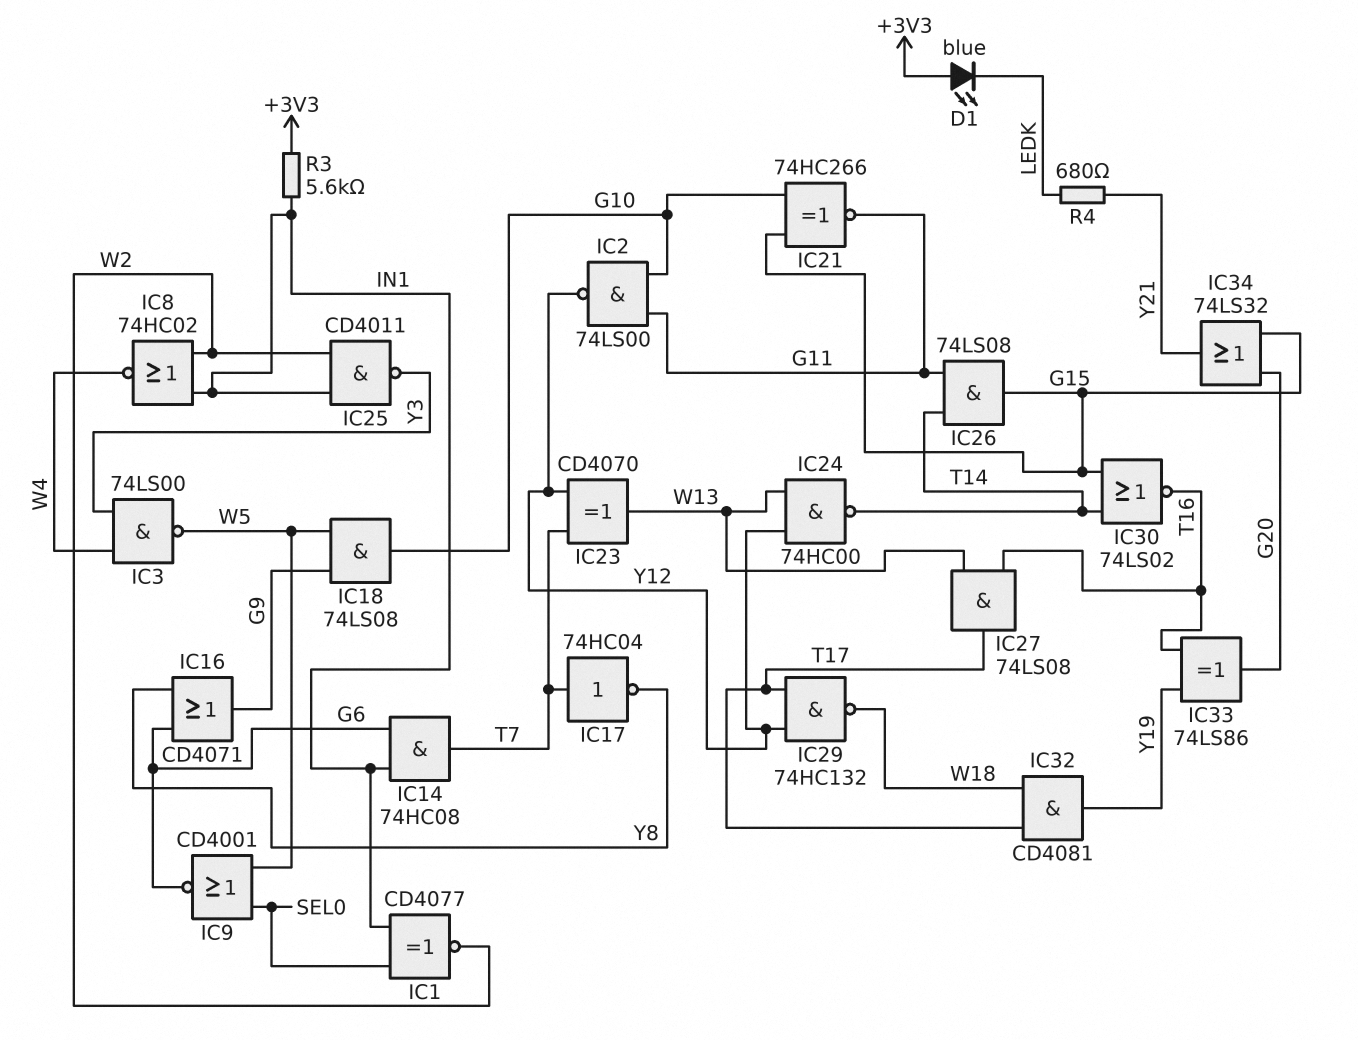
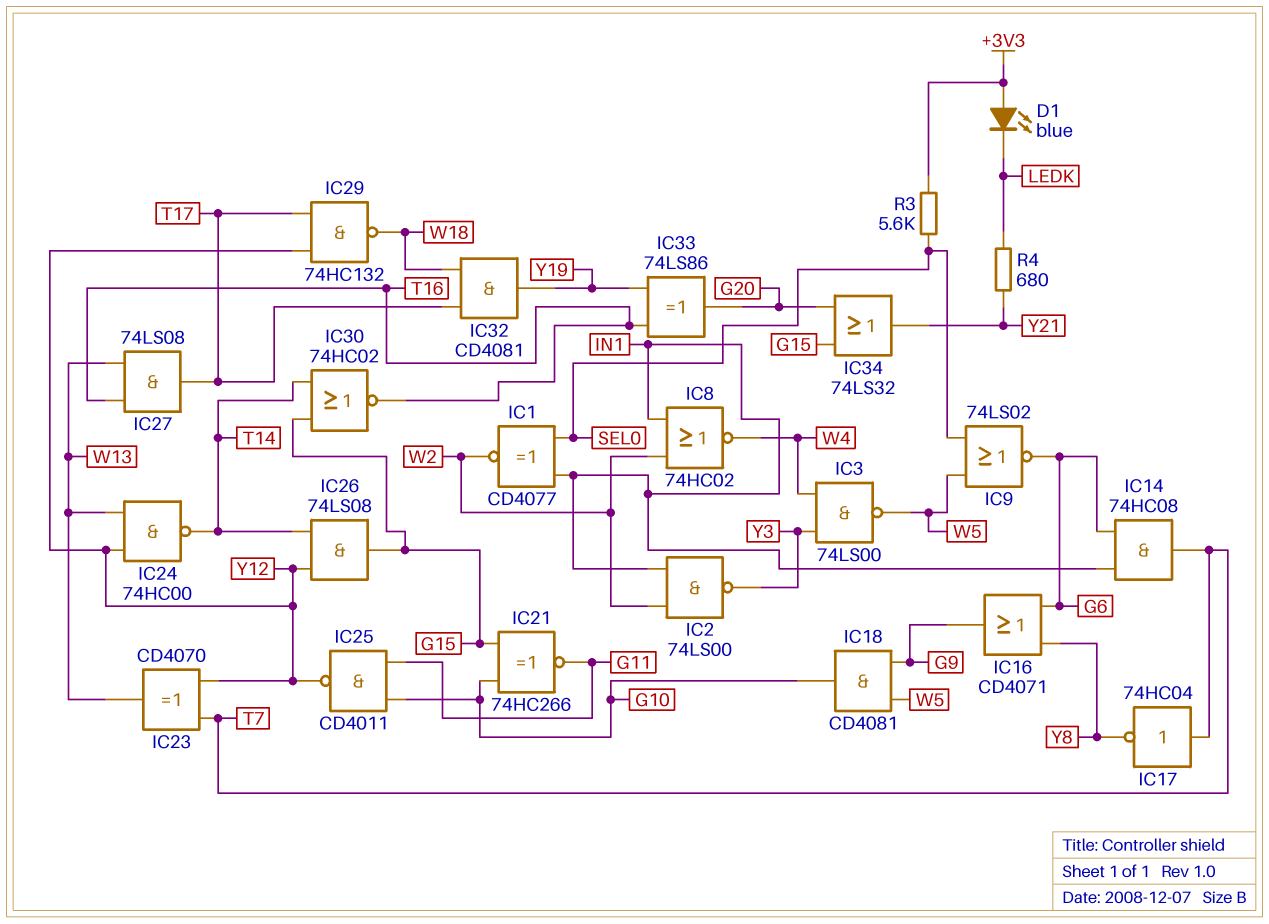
IC2: NAND 74LS00 (in G10, in G11, out Y12) -> NAND 74LS00 (in IN1, in W2, out Y3)
IC9: NOR CD4001 (in SEL0, in W5, out G6) -> NOR 74LS02 (in SEL0, in W5, out G6)
IC18: AND 74LS08 (in G9, in W5, out G10) -> AND CD4081 (in G9, in W5, out G10)
IC25: NAND CD4011 (in IN1, in W2, out Y3) -> NAND CD4011 (in G10, in G11, out Y12)
IC26: AND 74LS08 (in G11, in T14, out G15) -> AND 74LS08 (in T14, in Y12, out G15)
IC30: NOR 74LS02 (in G15, in T14, out T16) -> NOR 74HC02 (in G15, in T14, out T16)
R3: 5.6k (+3V3, IN1) -> 5.6k (+3V3, SEL0)

